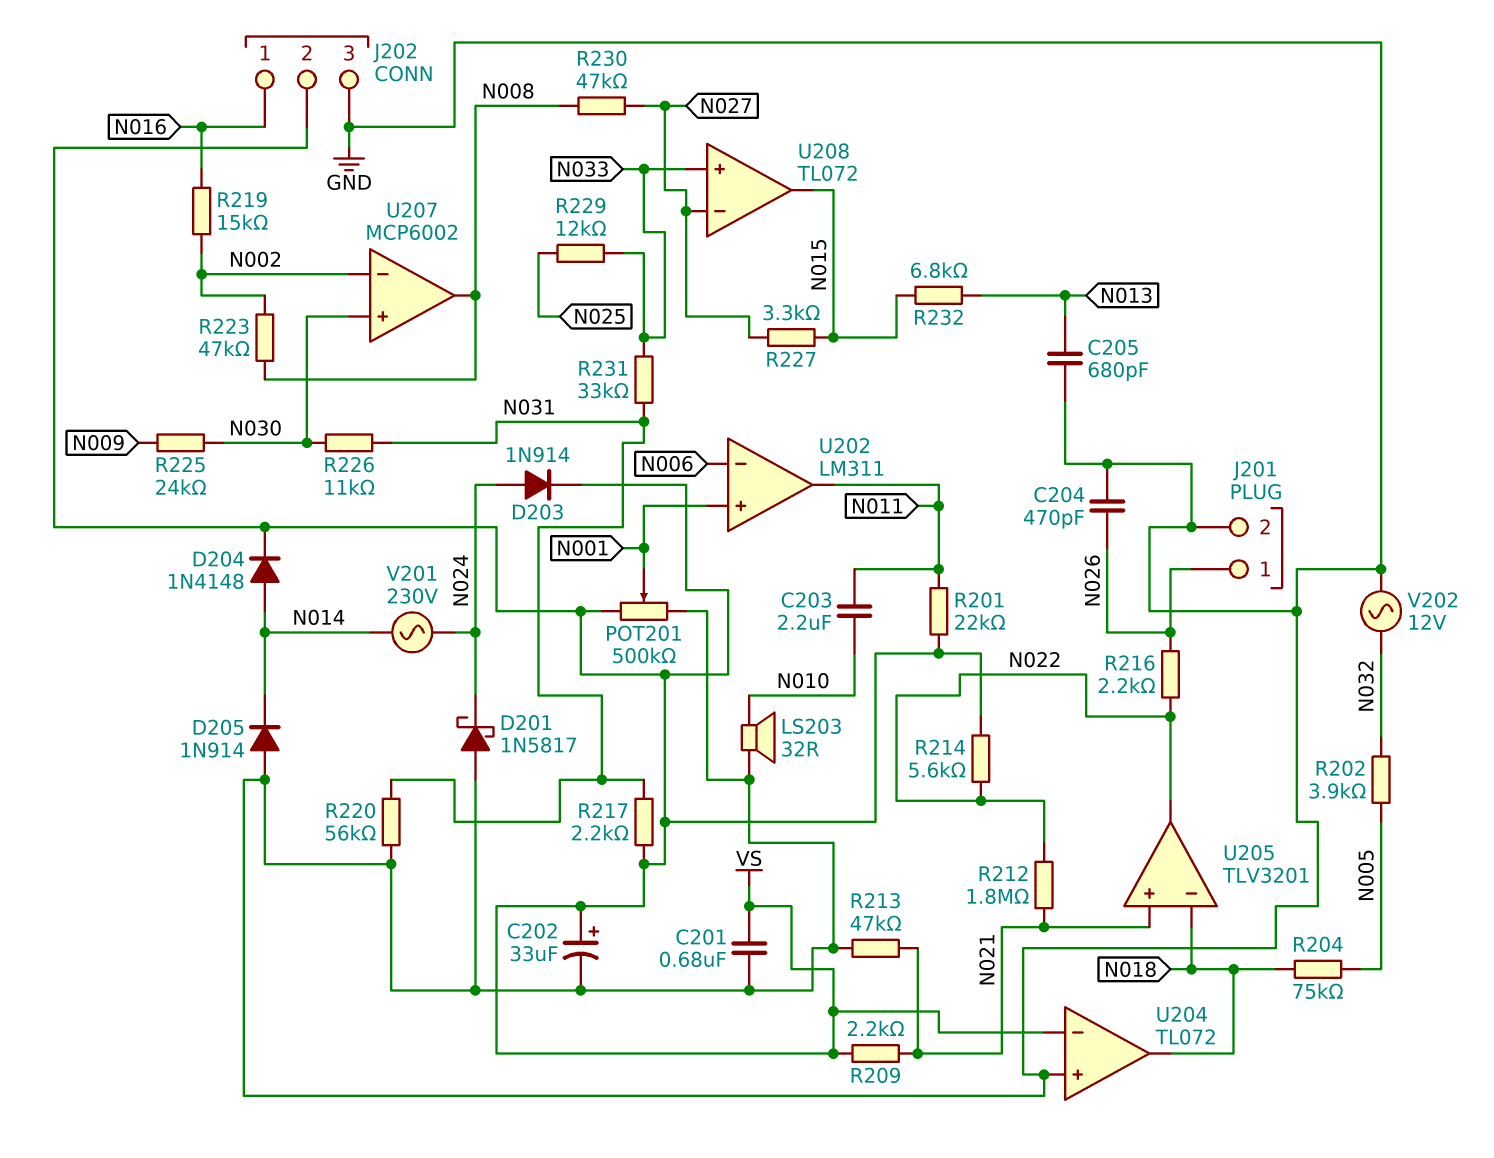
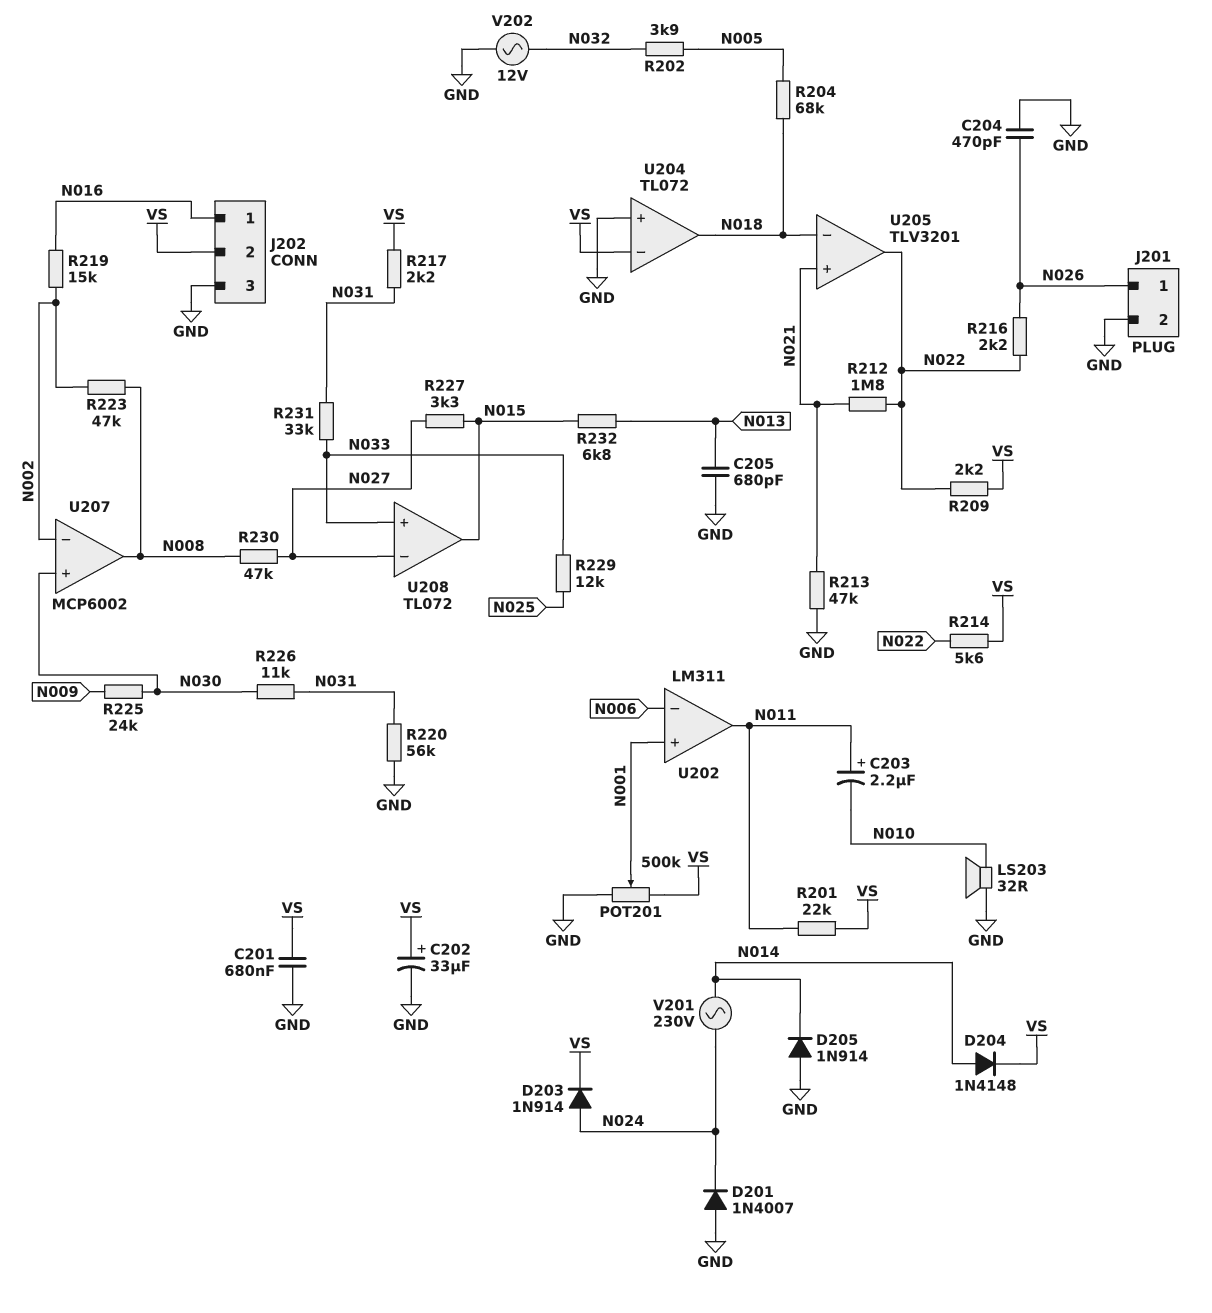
C203: 2.2uF (N010, N011) -> 2.2uF (plus N011, minus N010)
D201: schottky 1N5817 (A GND, K N024) -> diode 1N4007 (A GND, K N024)
R204: 75k (N005, N018) -> 68k (N005, N018)
R209: 2.2k (N021, VS) -> 2.2k (N022, VS)

